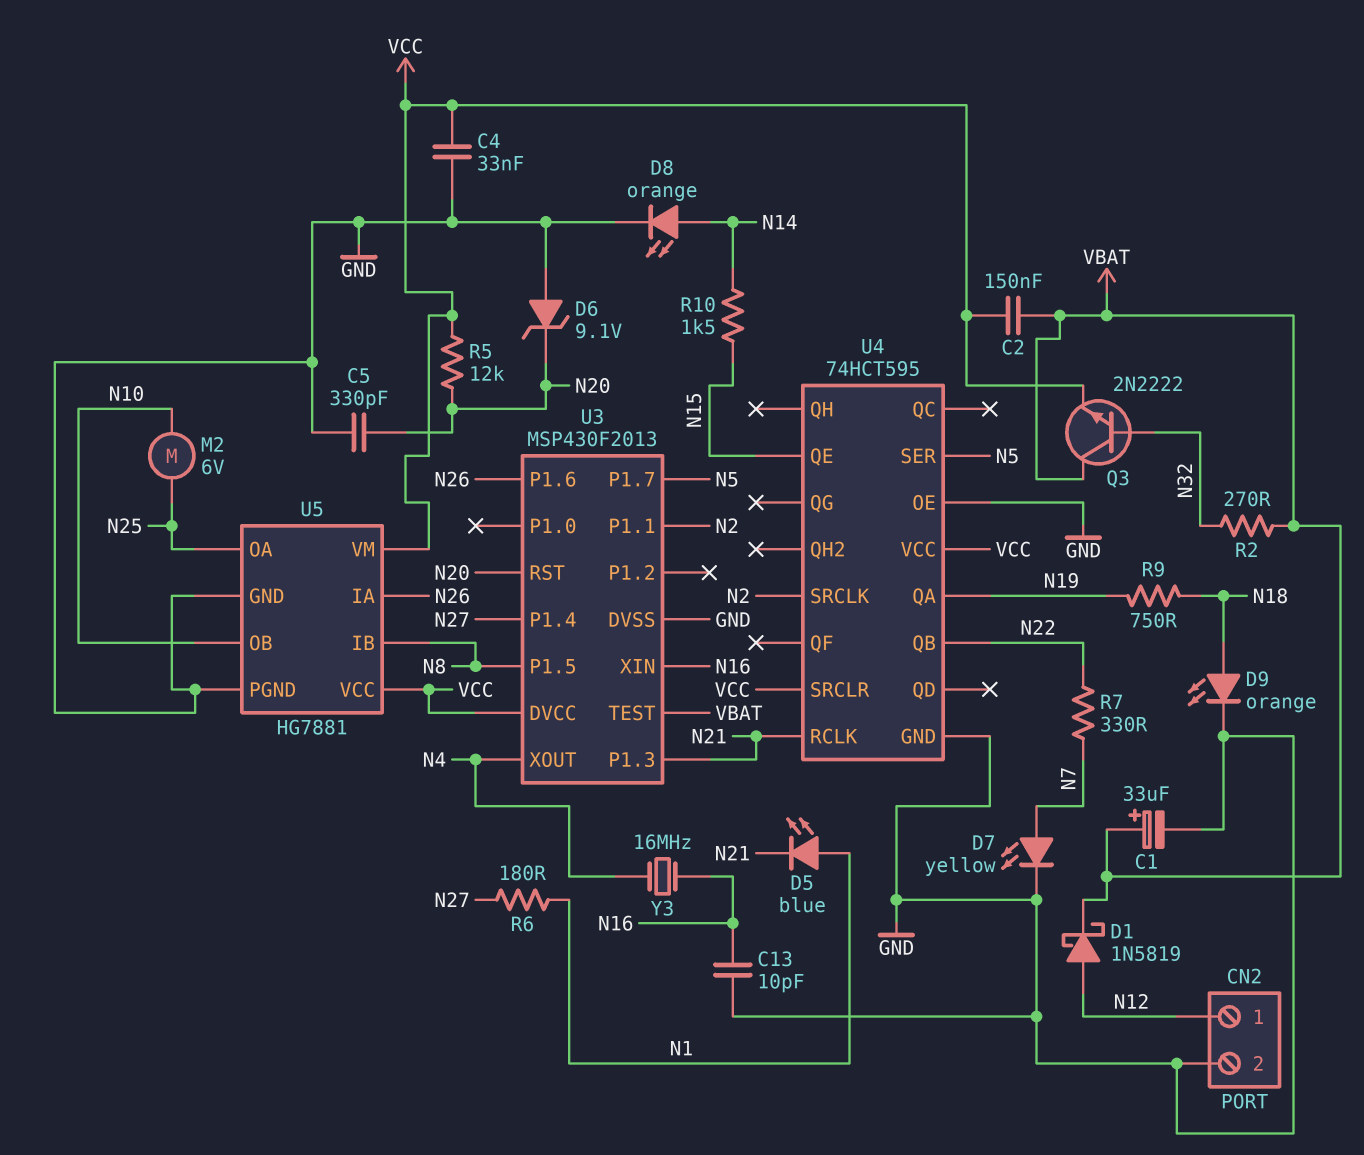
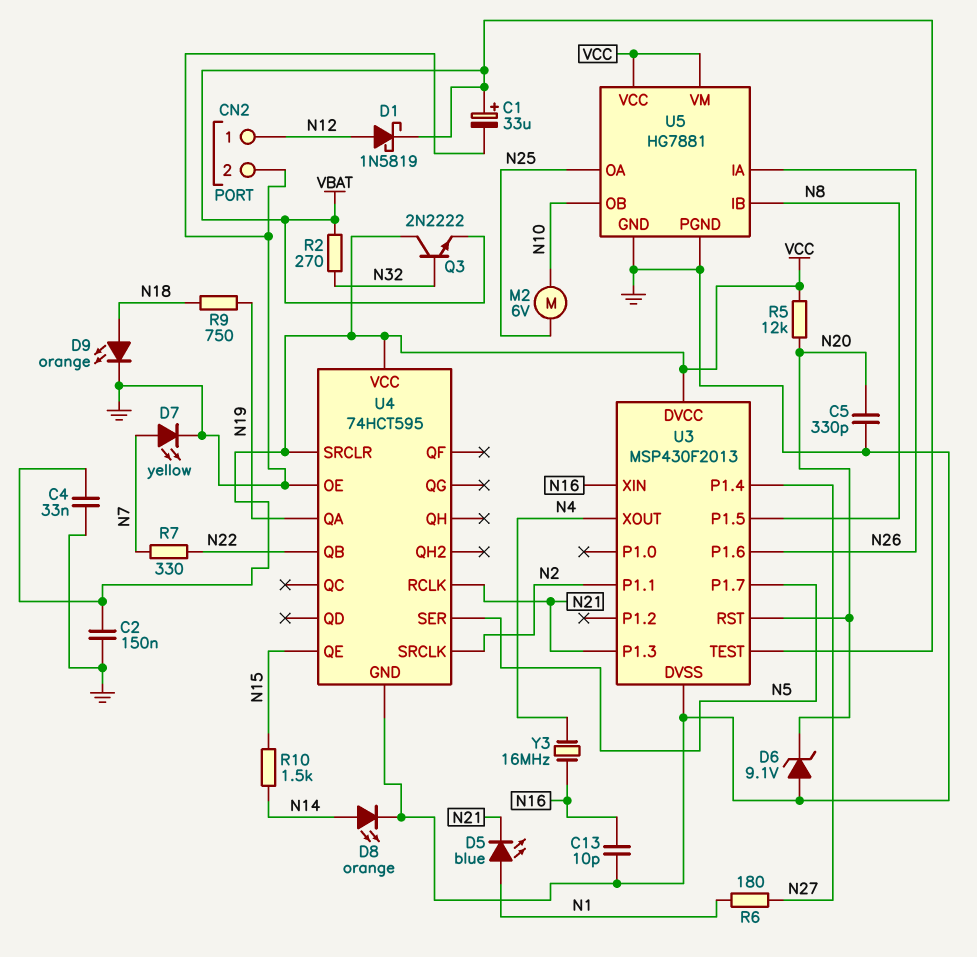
C2: 150nF (VBAT, VCC) -> 150nF (GND, VCC)
Q3: NPN 2N2222 (B N32, C VBAT, E VCC) -> NPN 2N2222 (B N32, C VCC, E VBAT)

